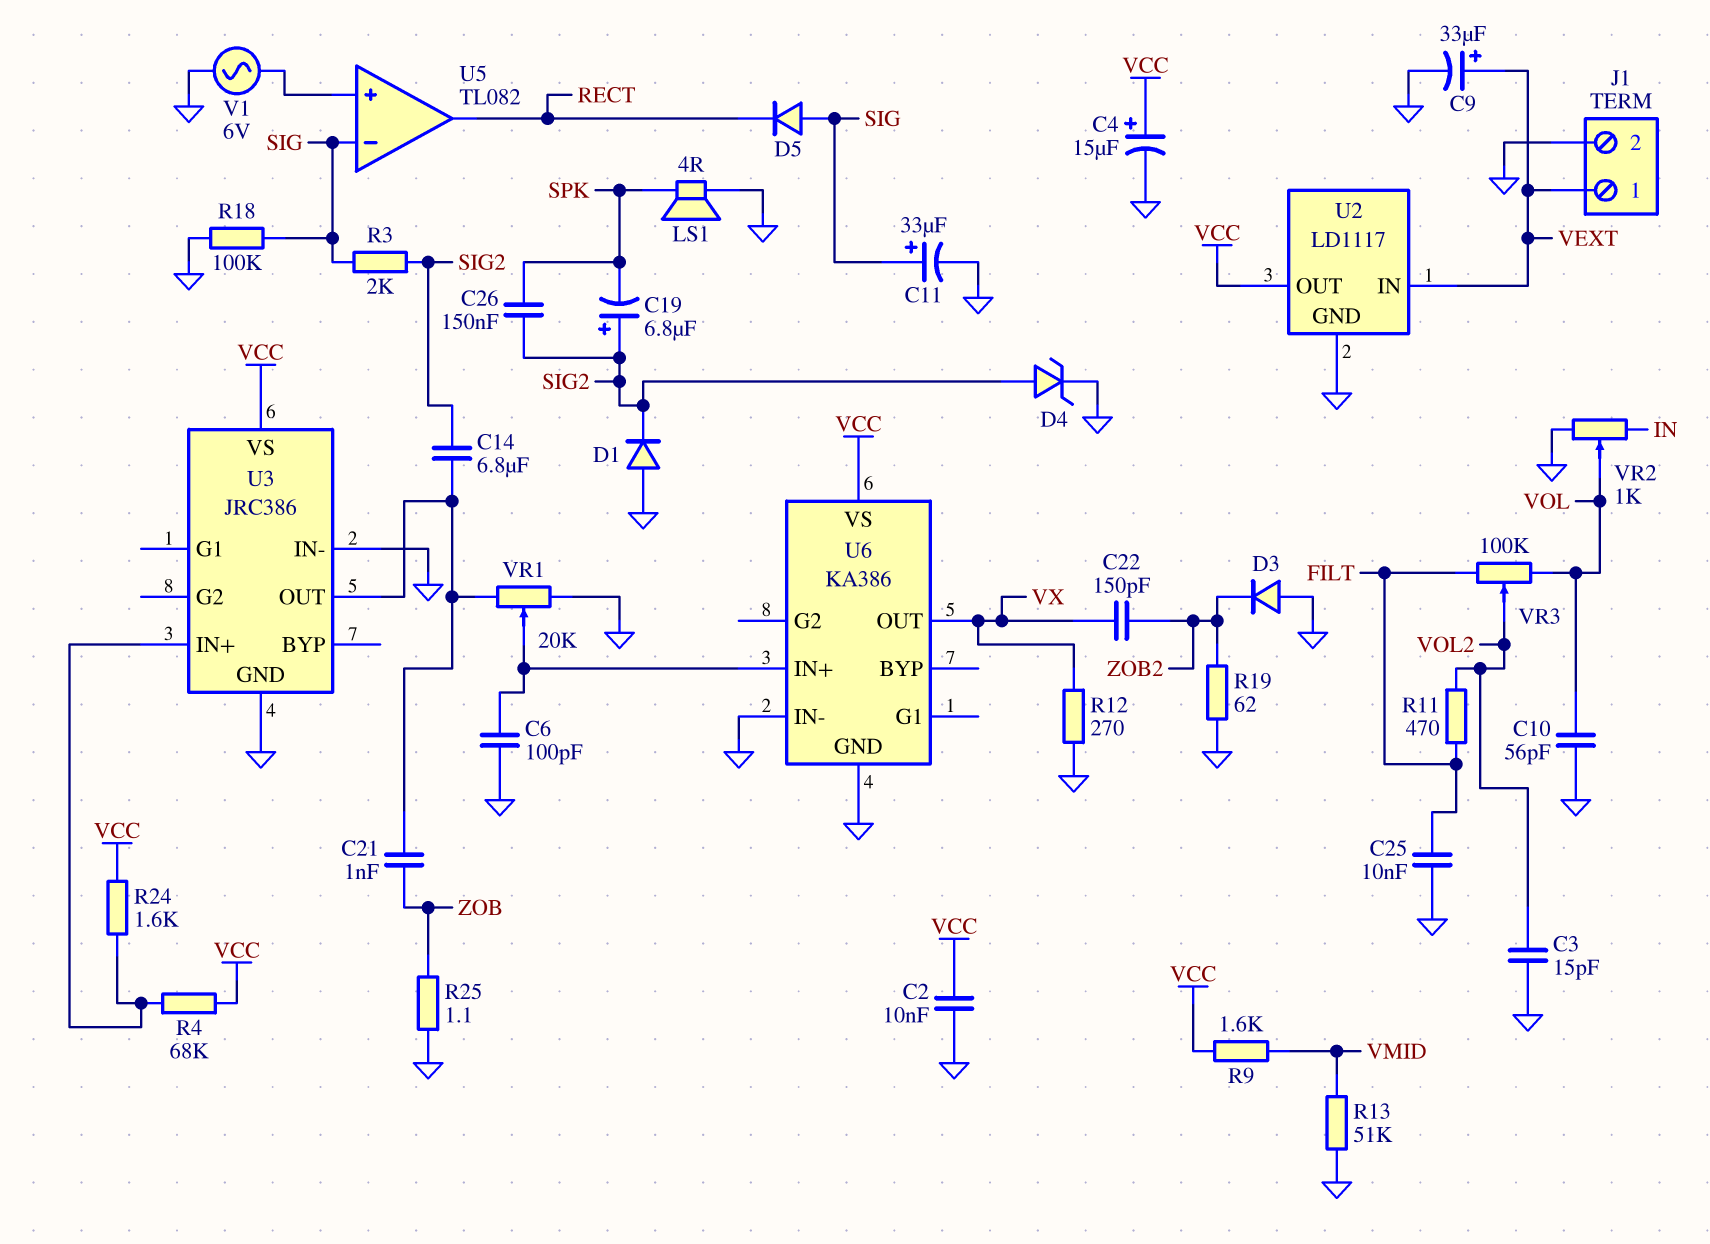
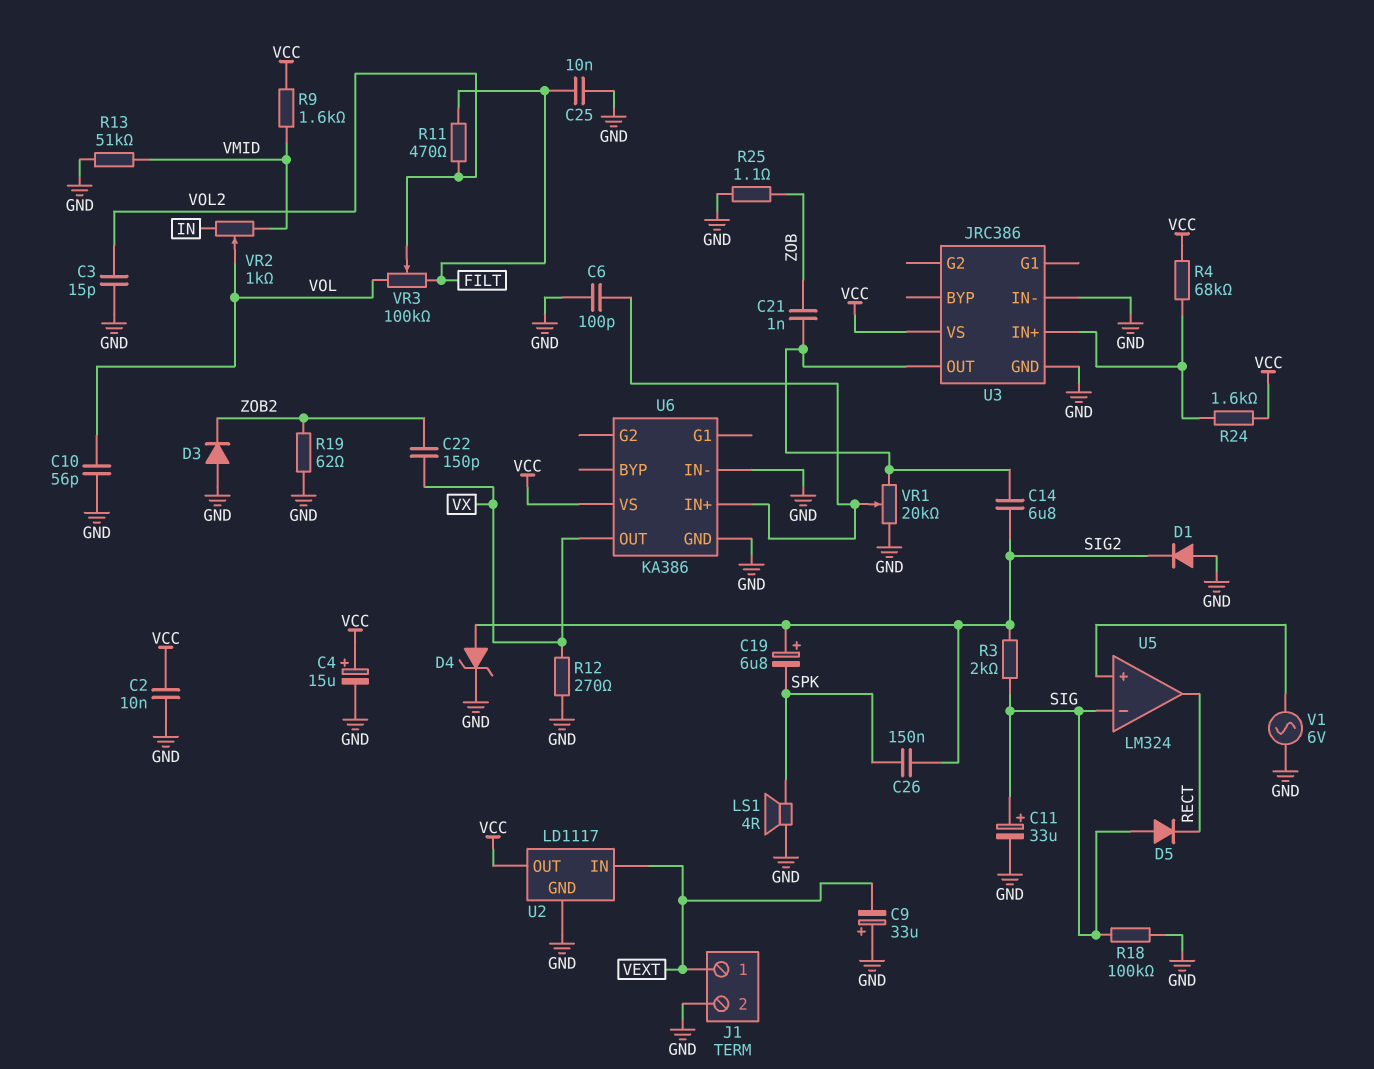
C9: 33uF (plus VEXT, minus GND) -> 33uF (plus GND, minus VEXT)
U5: TL082 -> LM324
VR2: 1k (GND, IN, wiper VOL) -> 1k (IN, VMID, wiper VOL)

